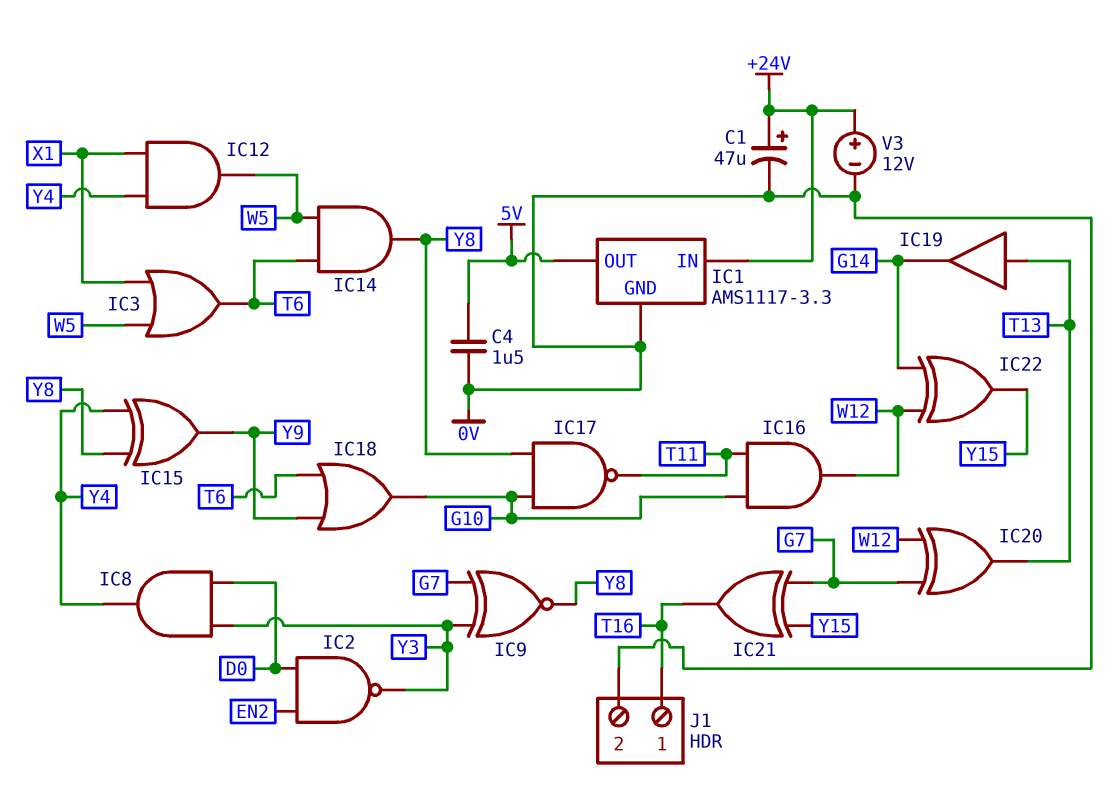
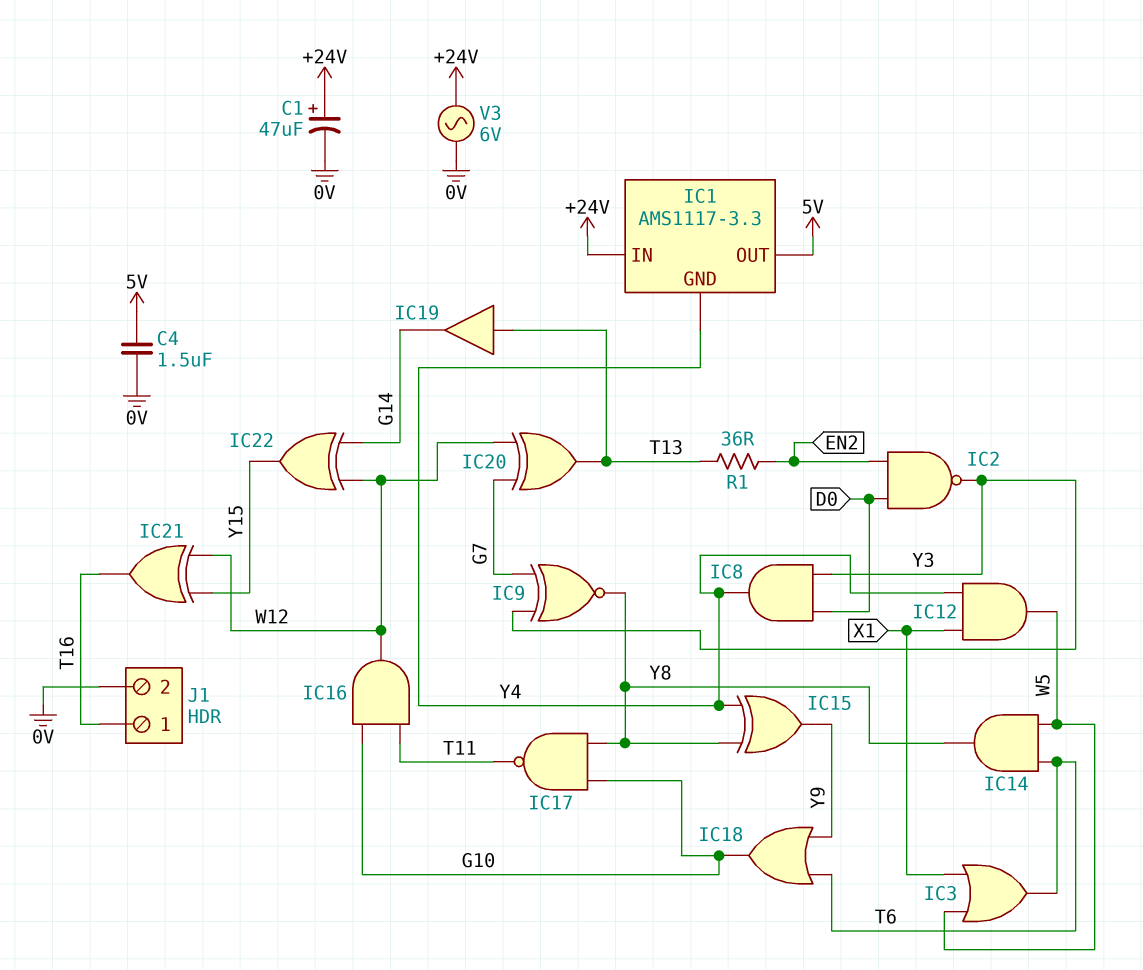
IC1 pin GND: 0V -> Y4
IC21: XOR (in G7, in Y15, out T16) -> XOR (in W12, in Y15, out T16)
R1: none -> 36 (EN2, T13)
V3: 12V (plus +24V, minus 0V) -> AC 6V (+24V, 0V)

